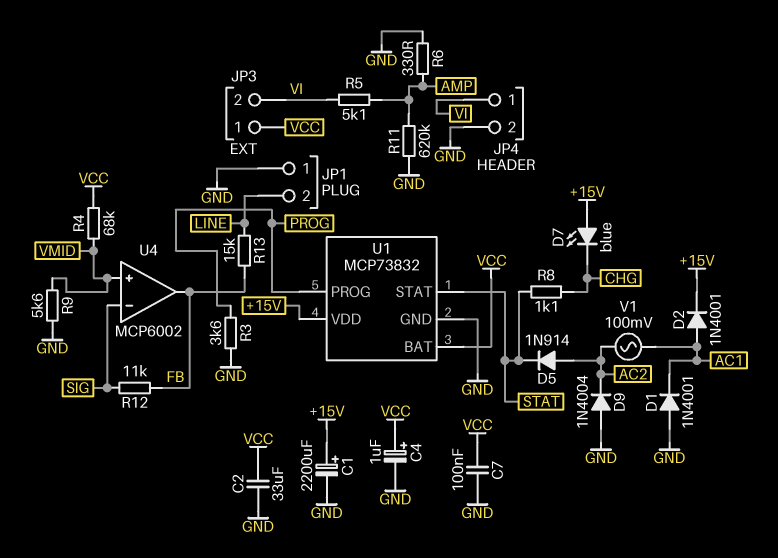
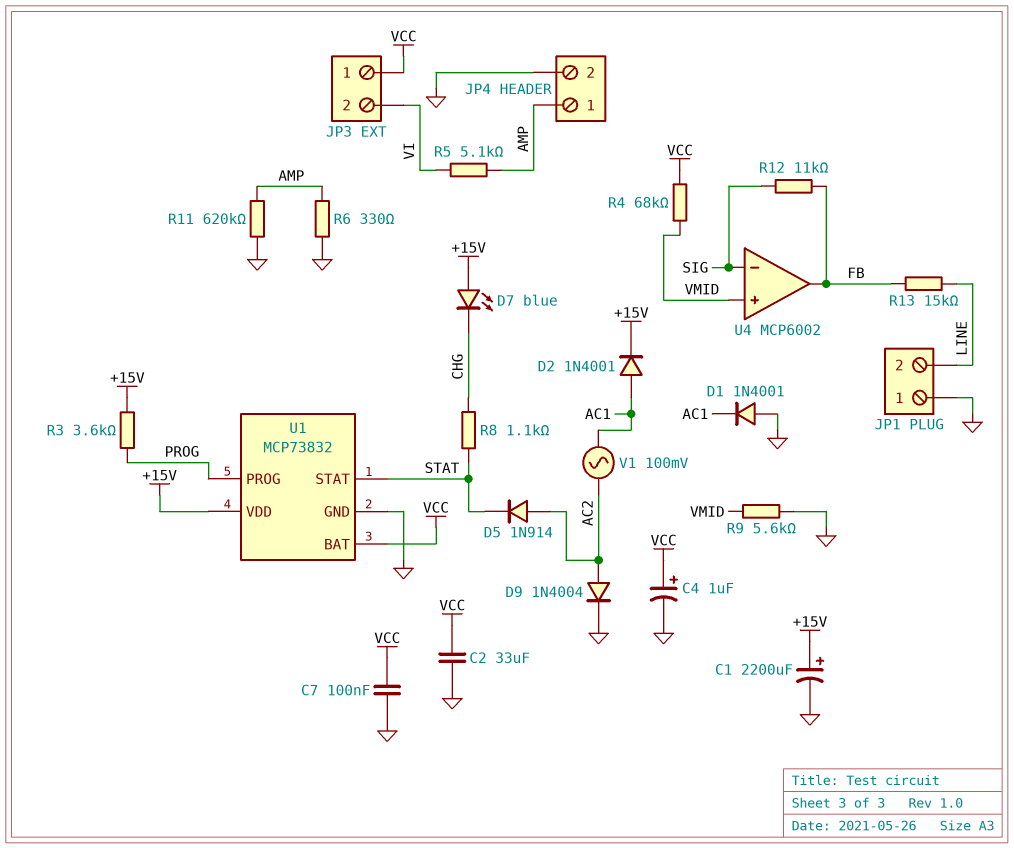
D9: diode 1N4004 (A GND, K AC2) -> diode 1N4004 (A AC2, K GND)
JP4 pin 1: VI -> AMP
R3: 3.6k (GND, PROG) -> 3.6k (+15V, PROG)

